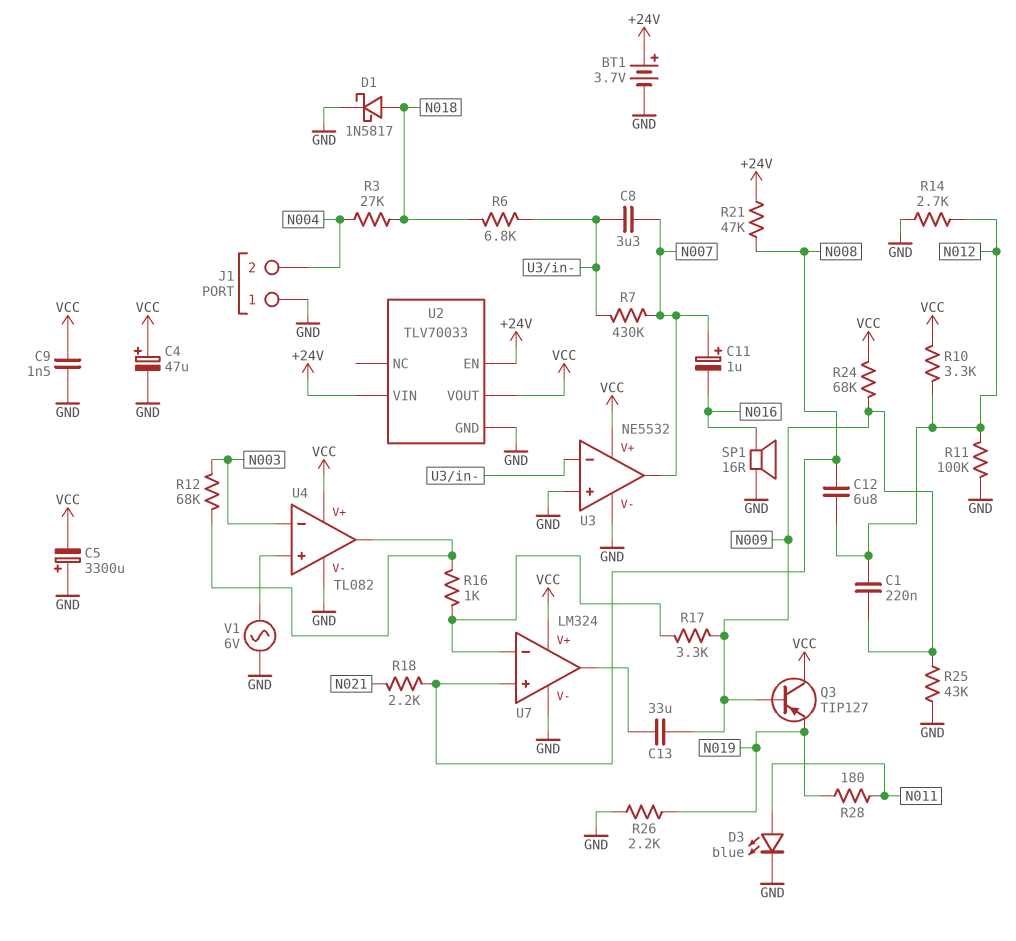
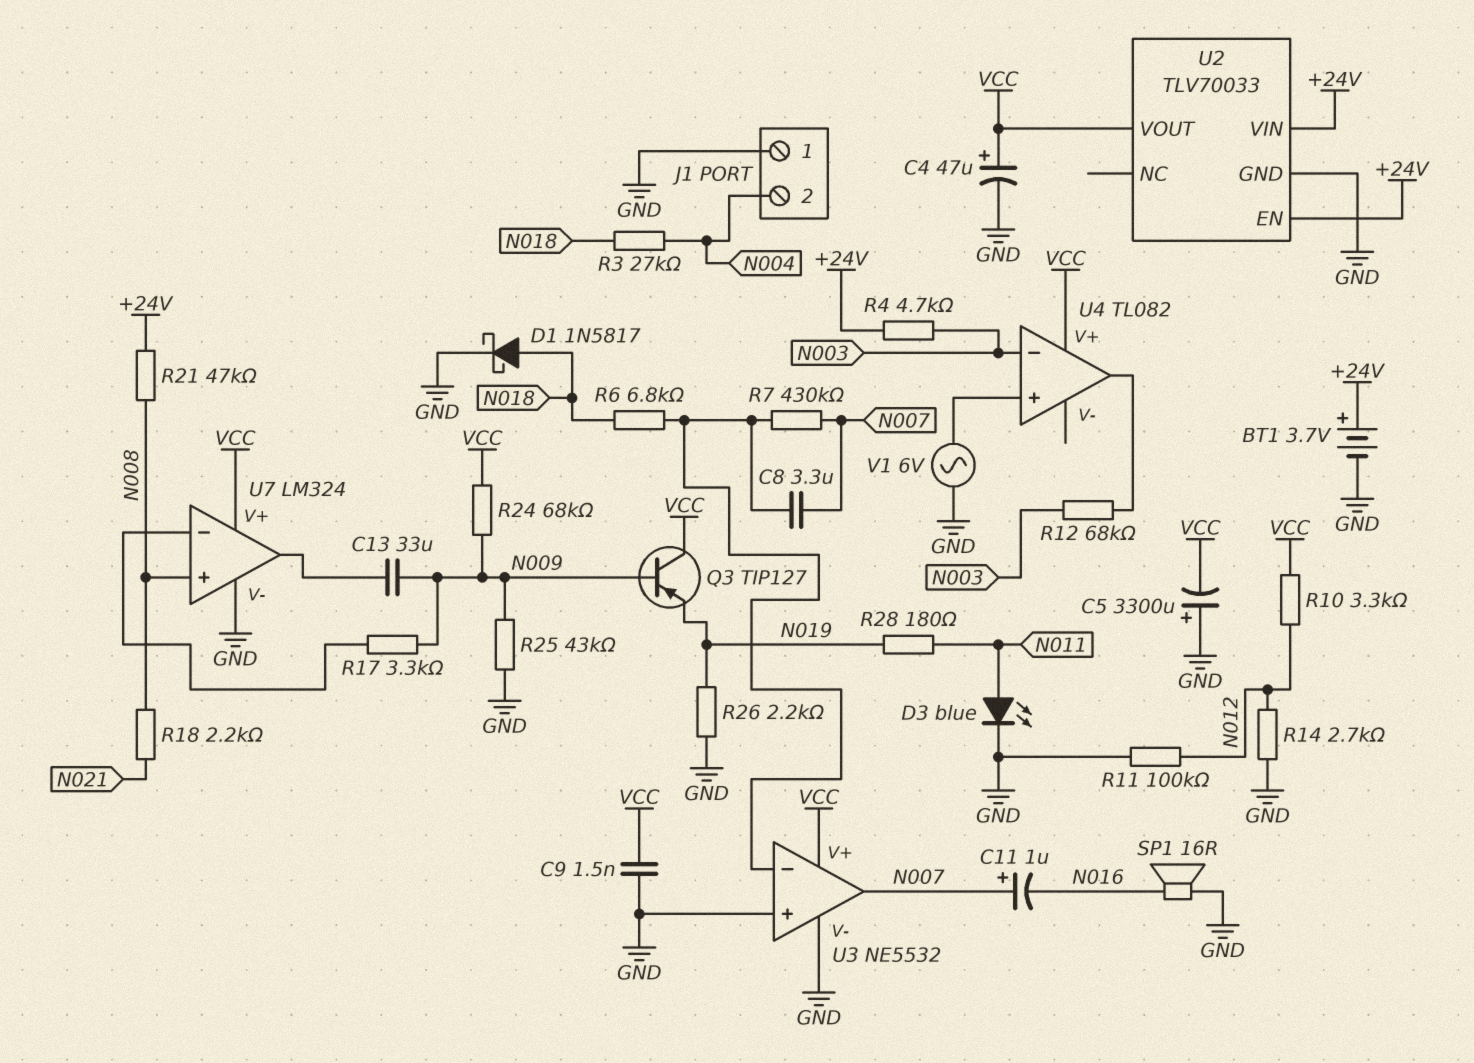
C1: 220nF (N009, N012) -> none
C12: 6.8uF (N008, N012) -> none
R4: none -> 4.7k (+24V, N003)
R16: 1k (U4/out, U7/in-) -> none
U4 pin V-: GND -> none

